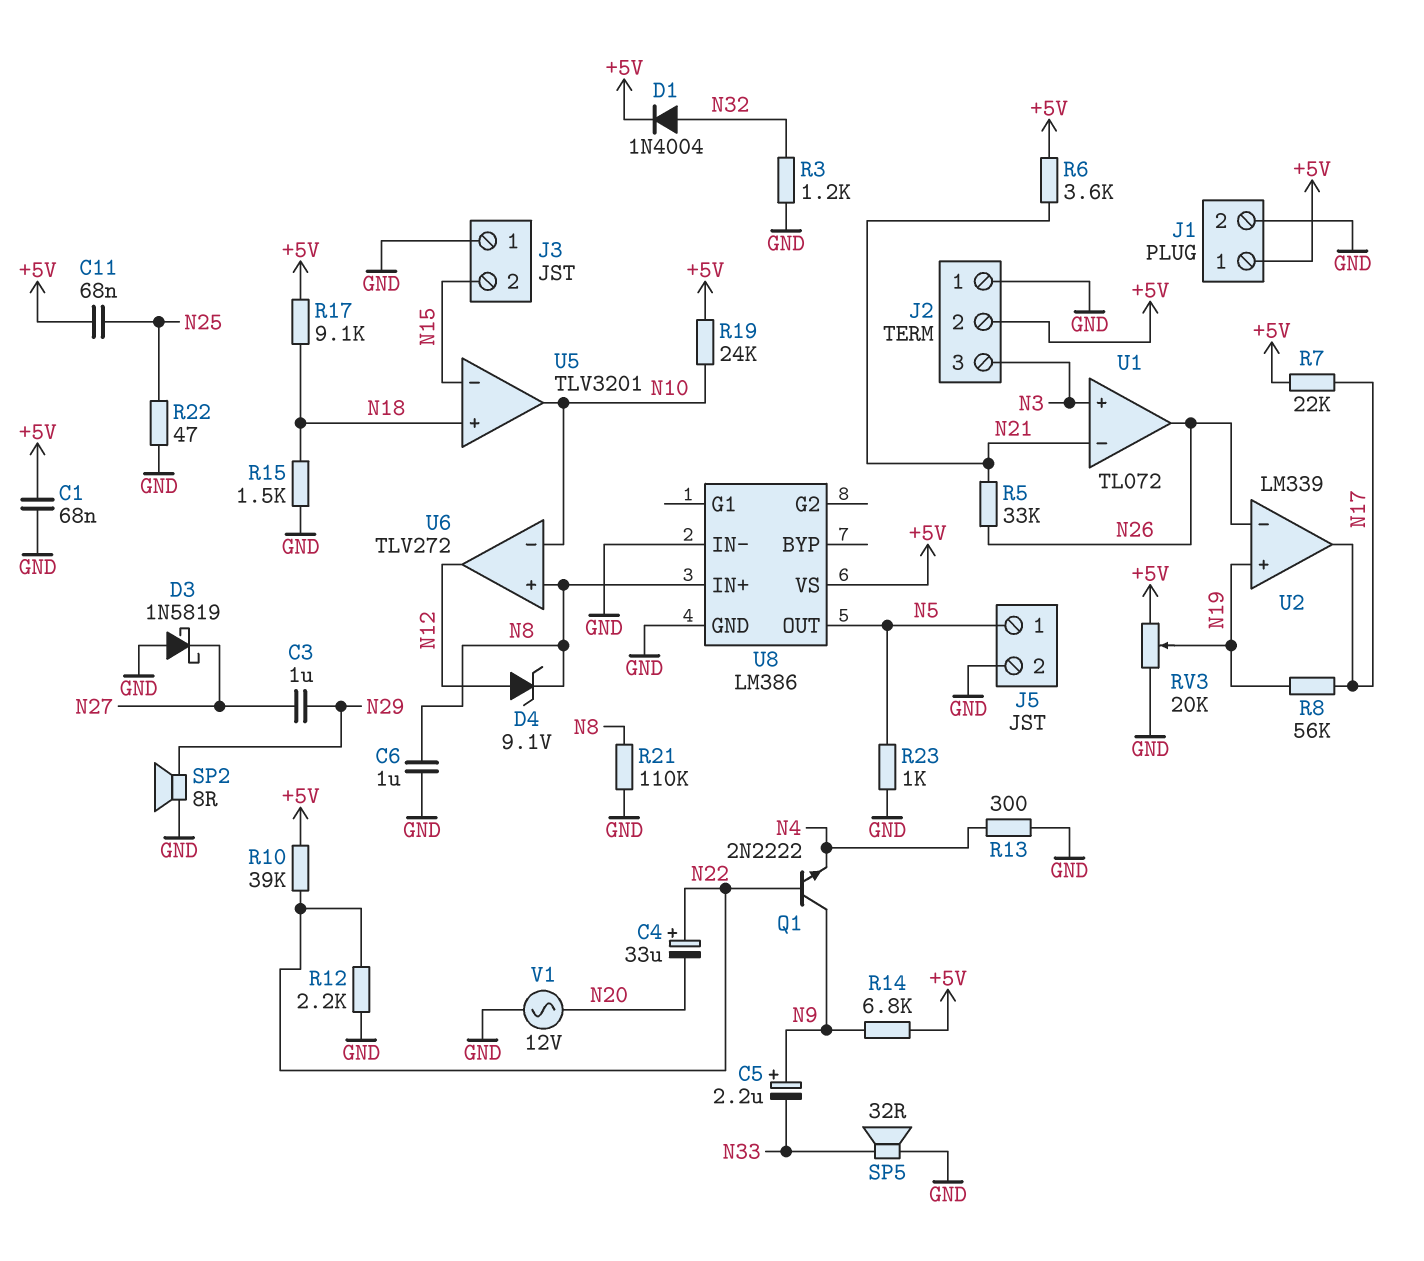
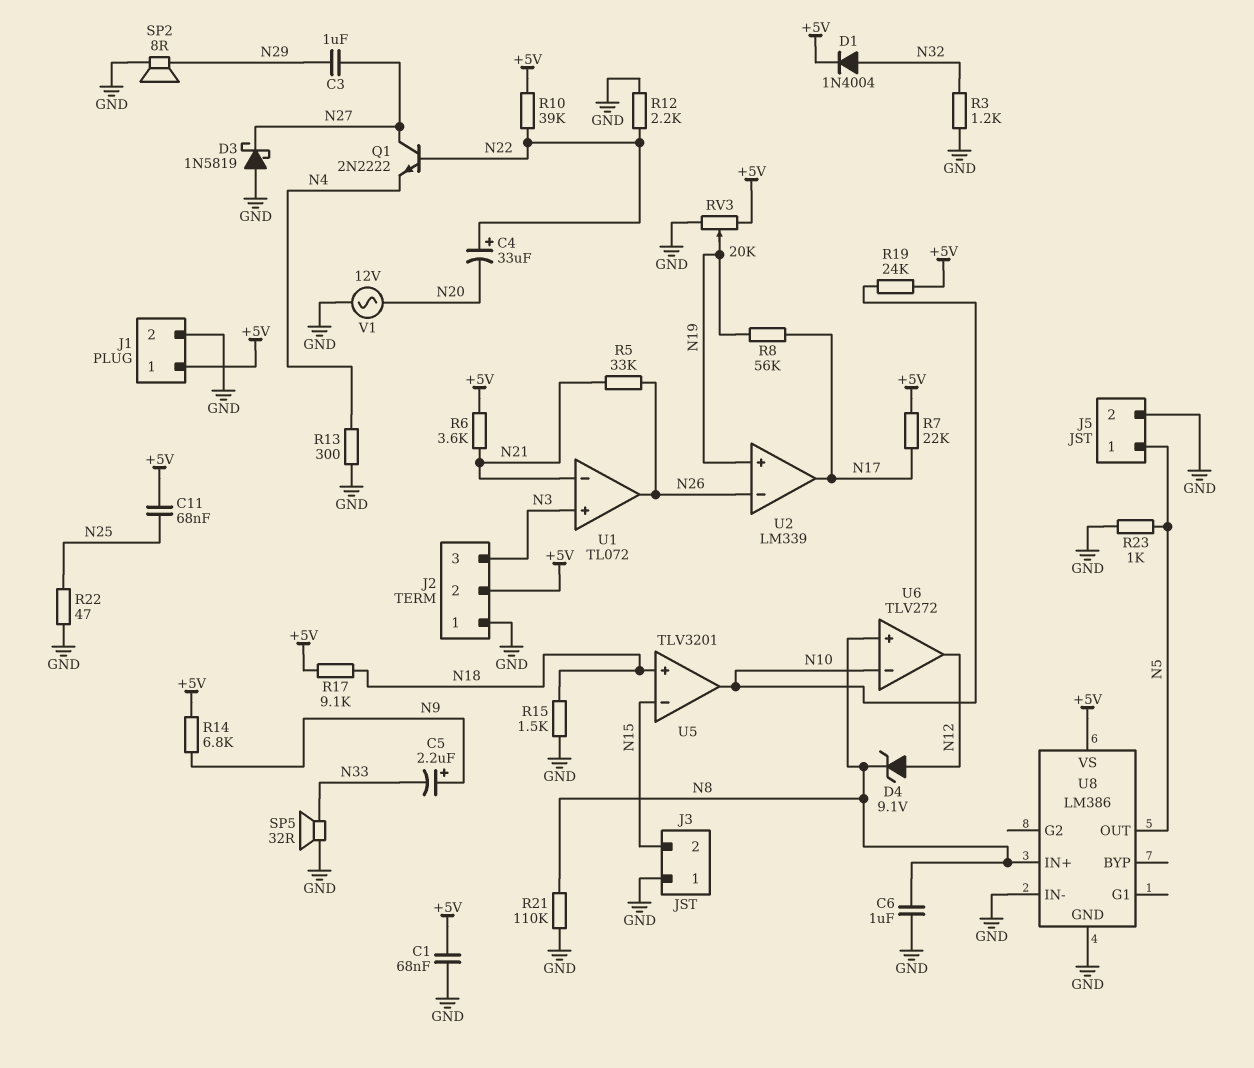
Q1: NPN 2N2222 (B N22, C N9, E N4) -> NPN 2N2222 (B N22, C N27, E N4)

